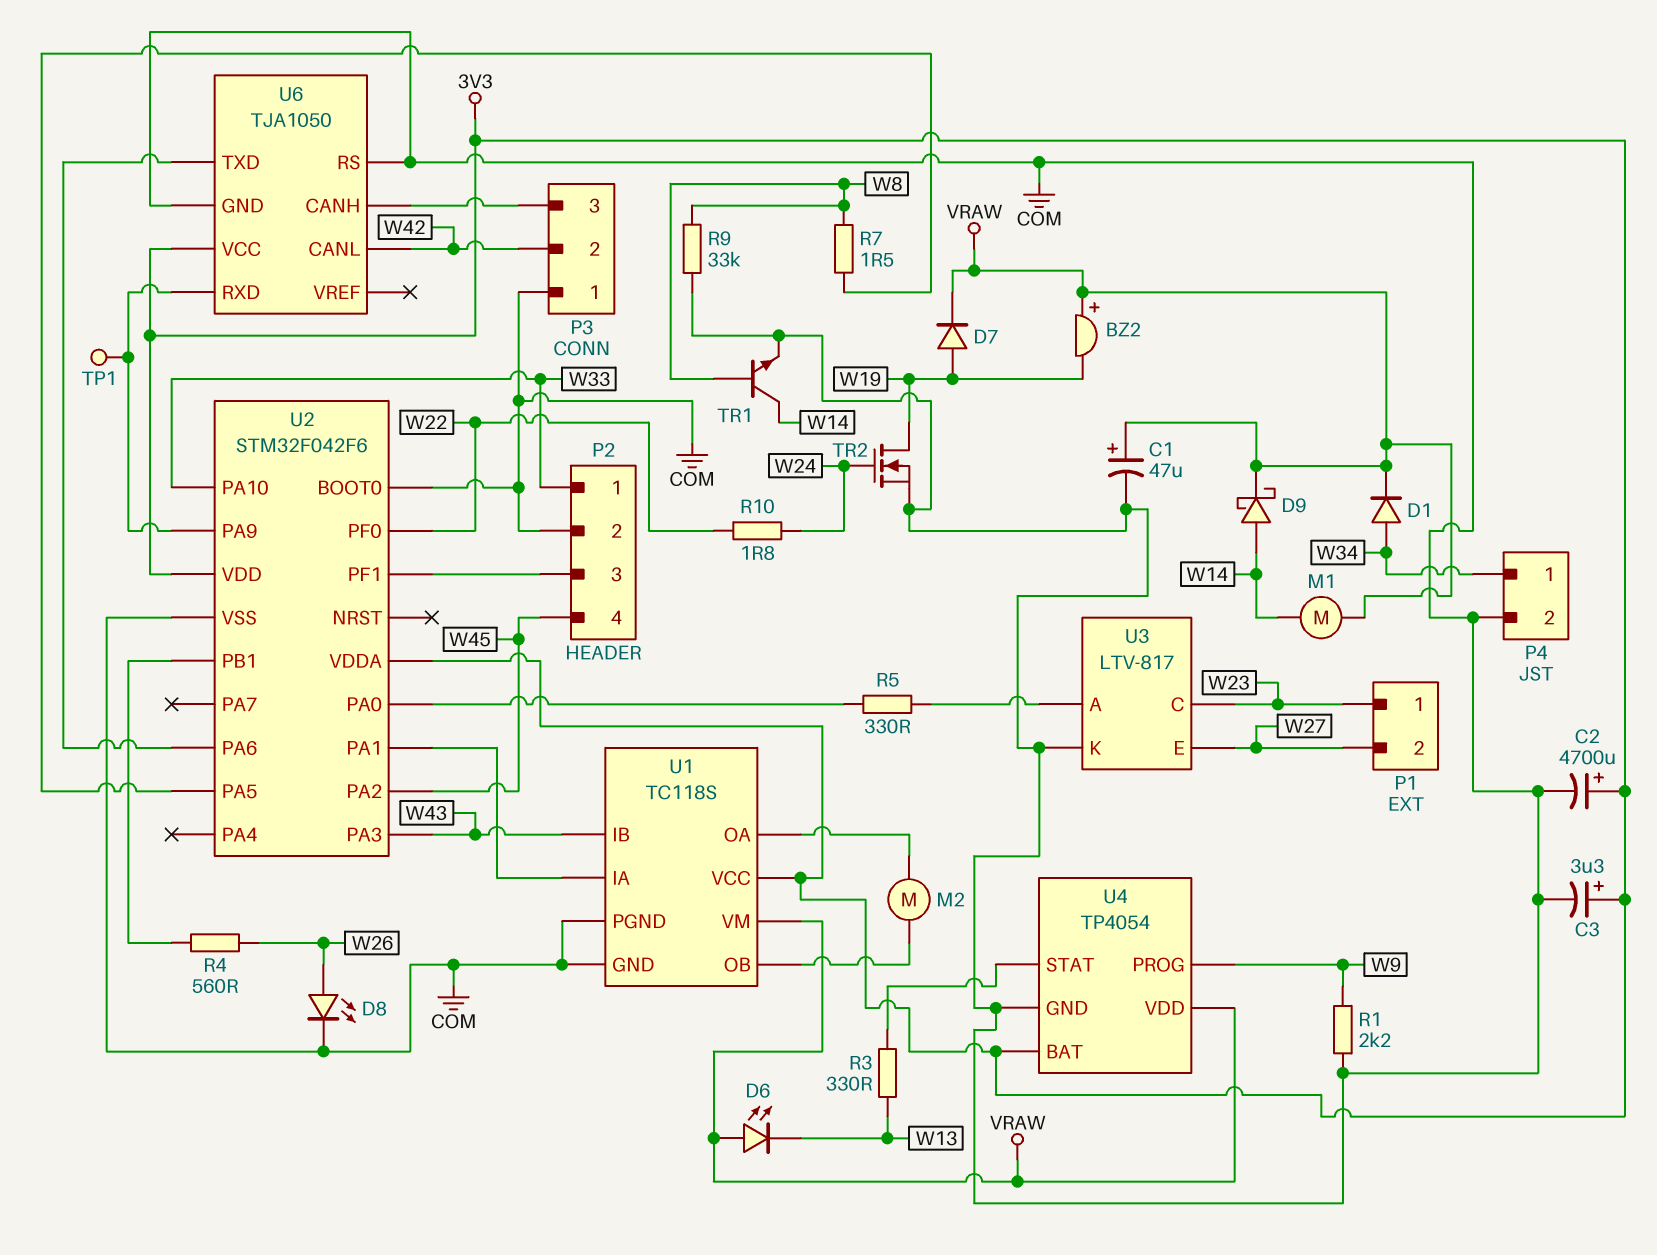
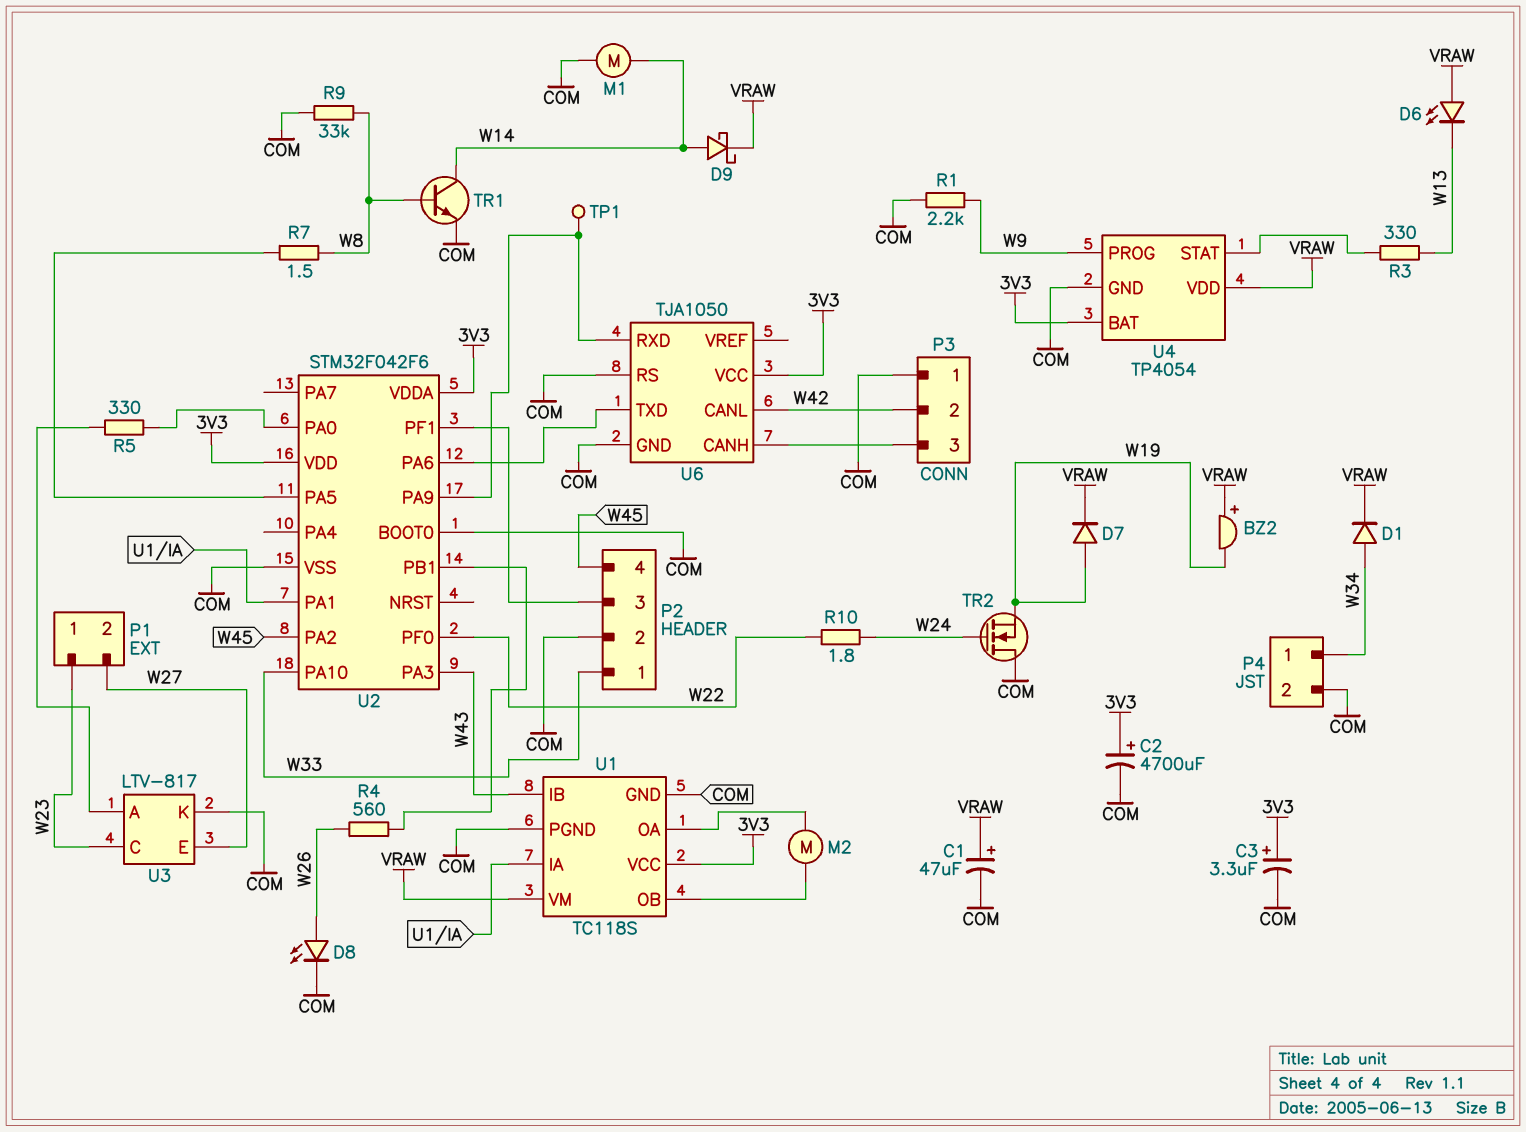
M1: motor (VRAW, W14) -> motor (COM, W14)
TR2: NMOS (G W24, D W19, S COM) -> NMOS (G W24, D COM, S W19)

